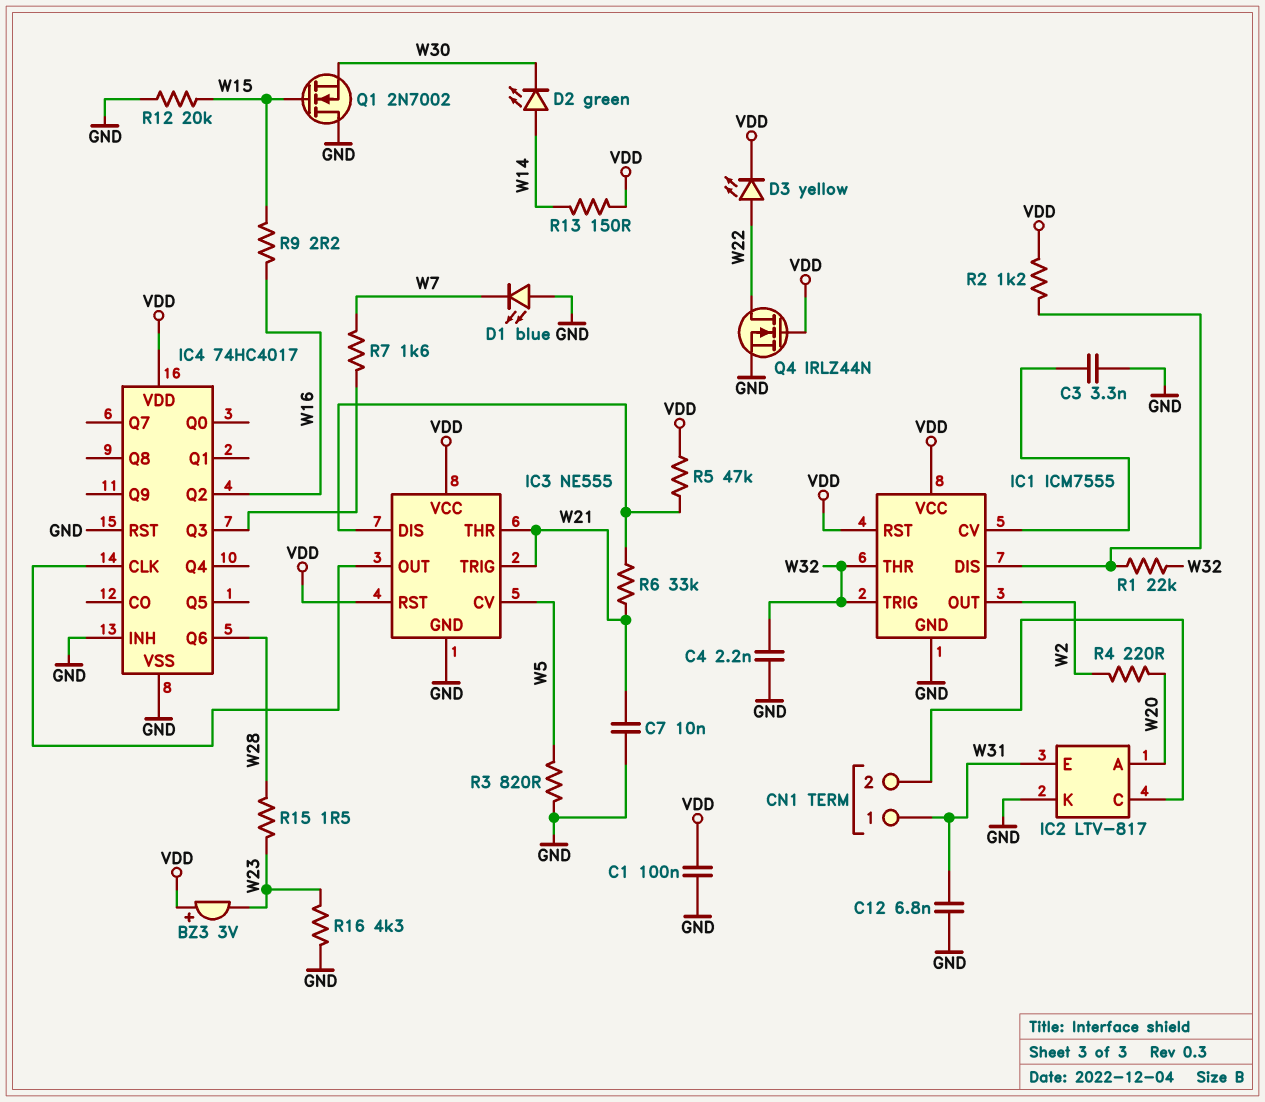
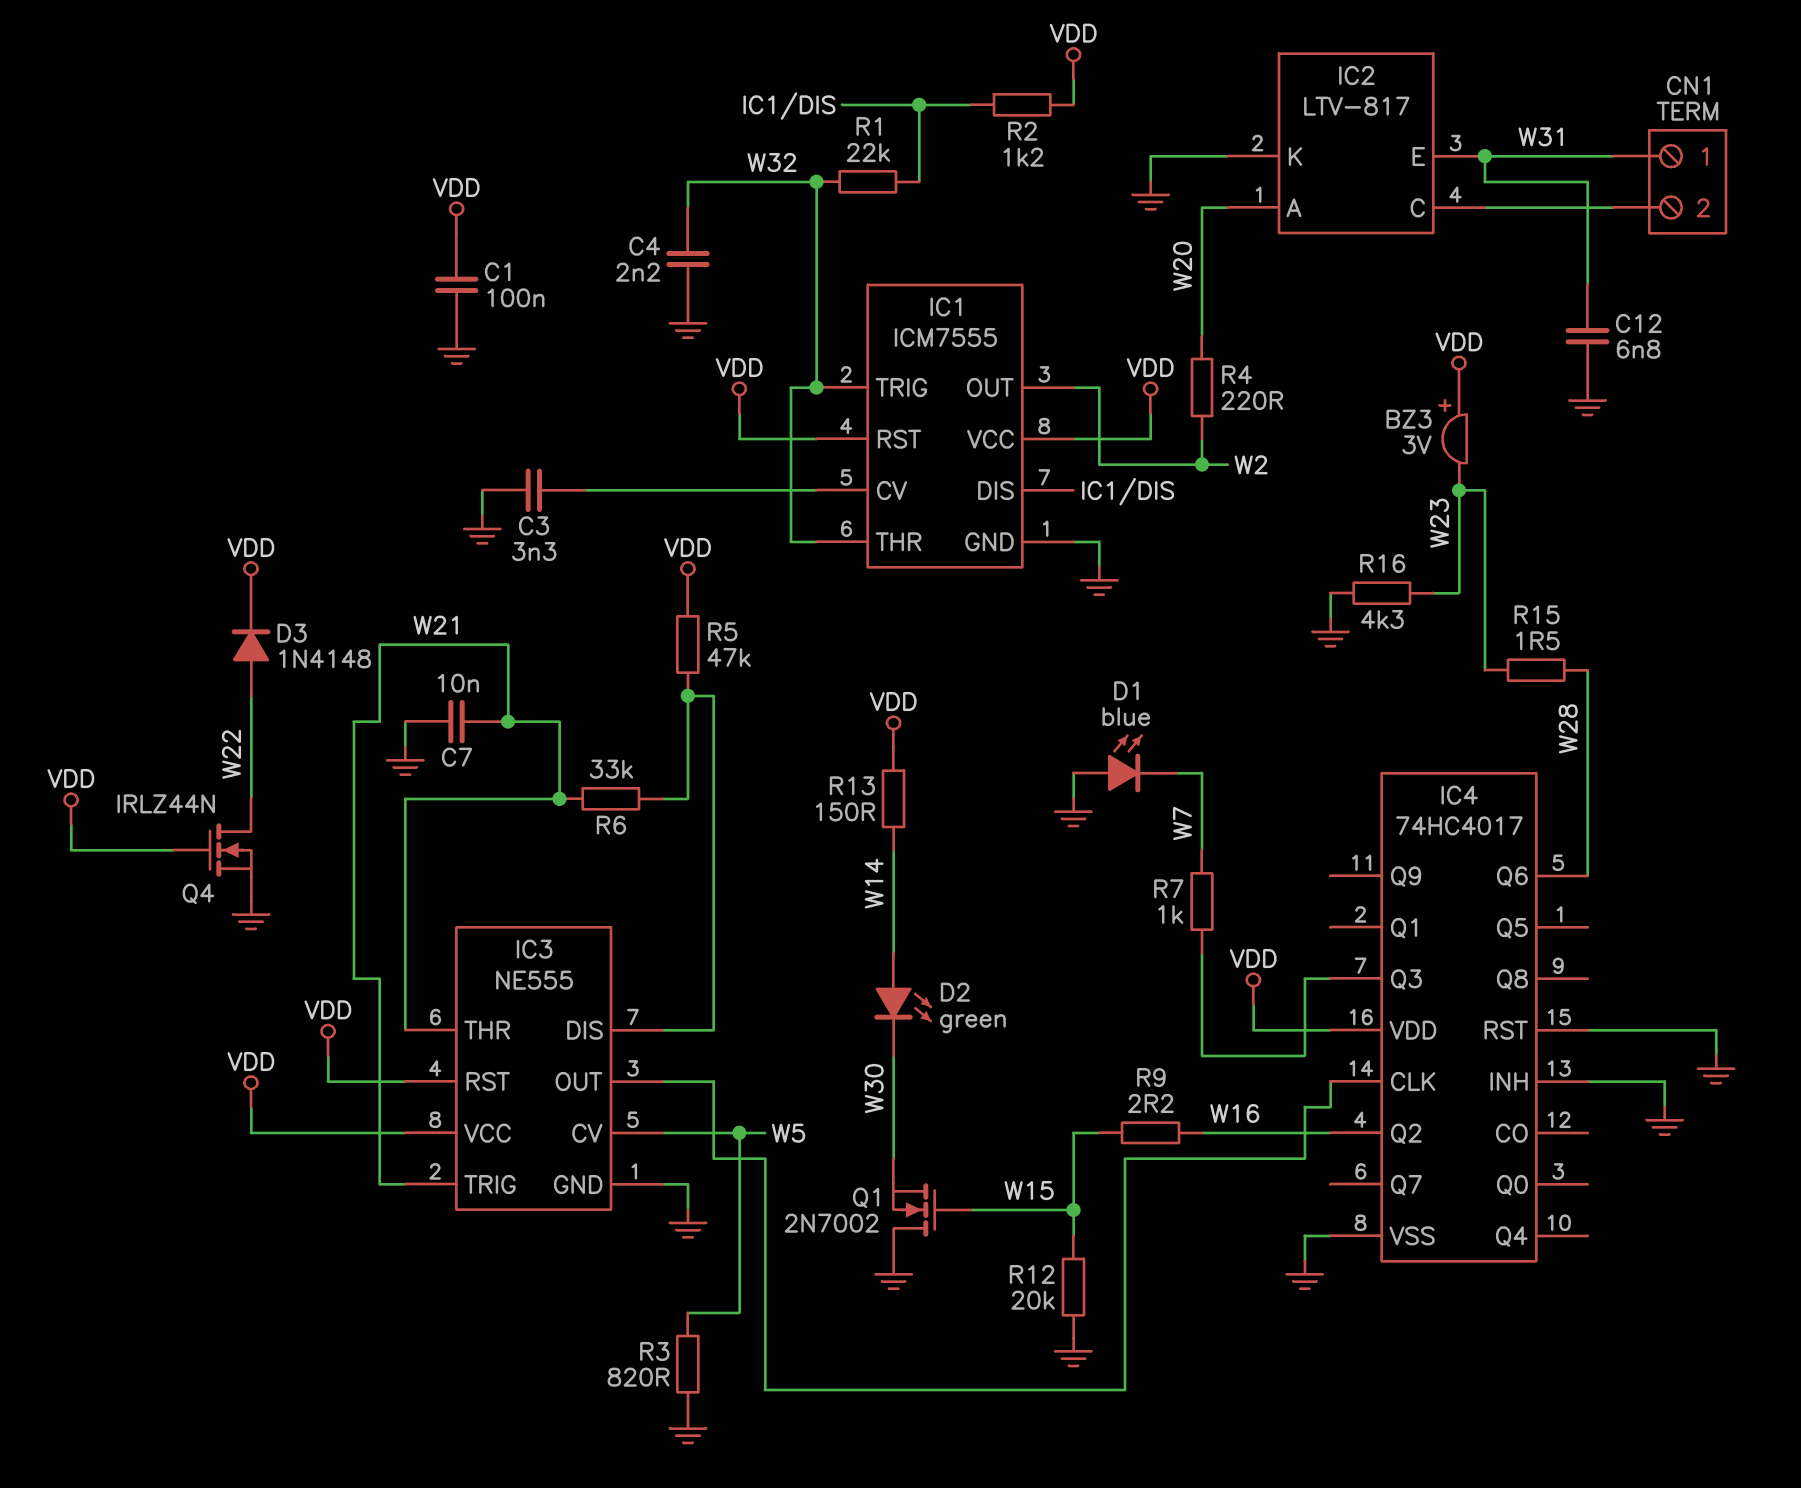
D3: LED yellow (A W22, K VDD) -> diode 1N4148 (A W22, K VDD)
R7: 1.6k (IC4/Q3, W7) -> 1k (IC4/Q3, W7)

